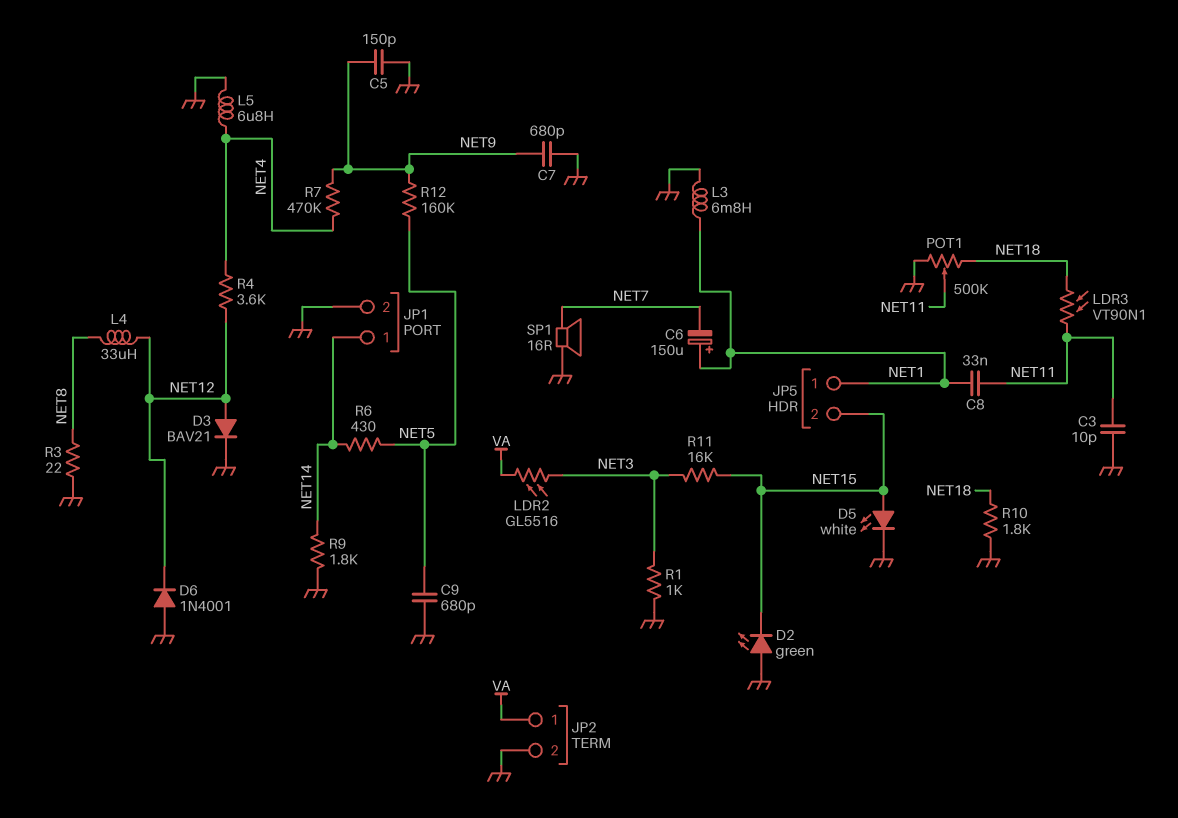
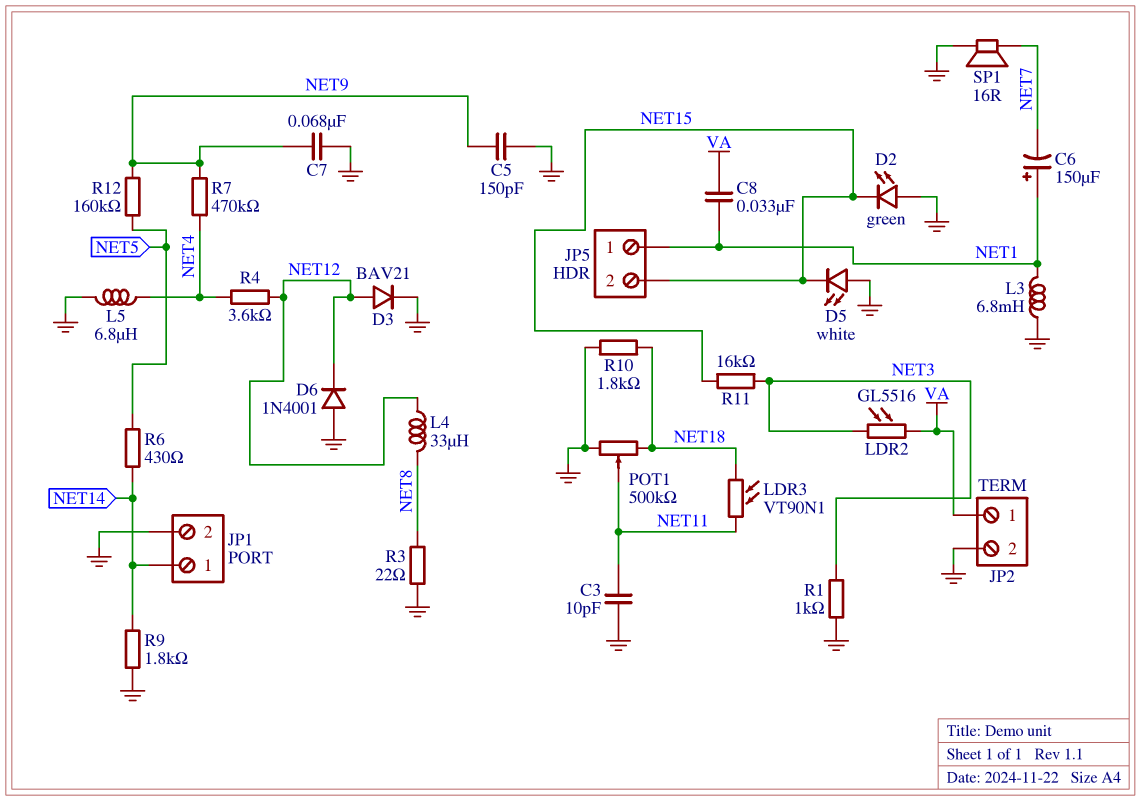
C7: 680pF (GND, NET9) -> 68nF (GND, NET9)
C8: 33nF (NET1, NET11) -> 33nF (NET1, VA)
C9: 680pF (GND, NET5) -> none
D5: LED white (A NET15, K GND) -> LED white (A GND, K NET15)

